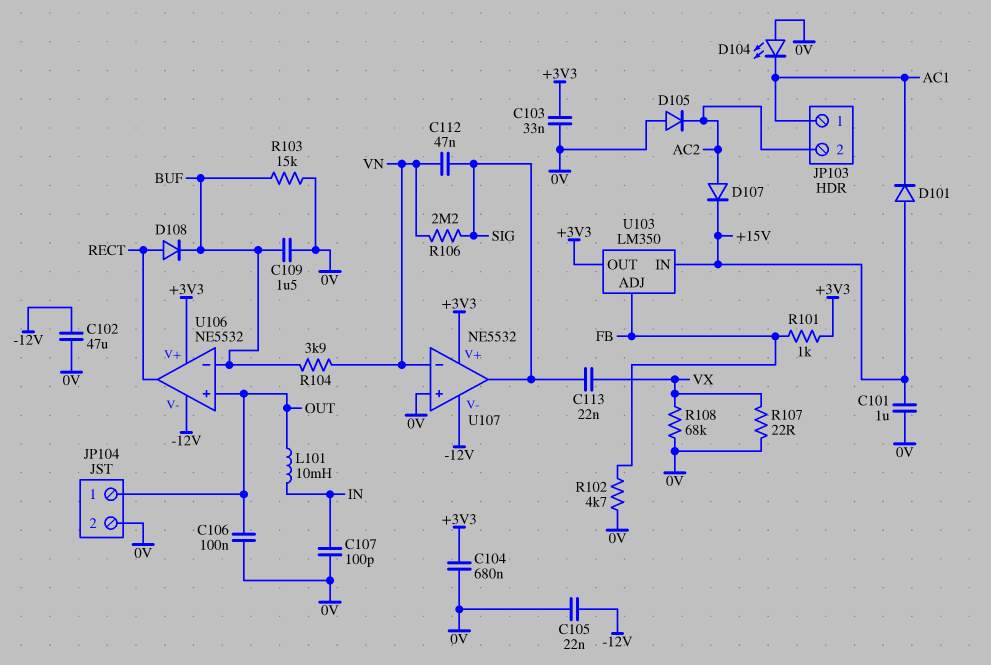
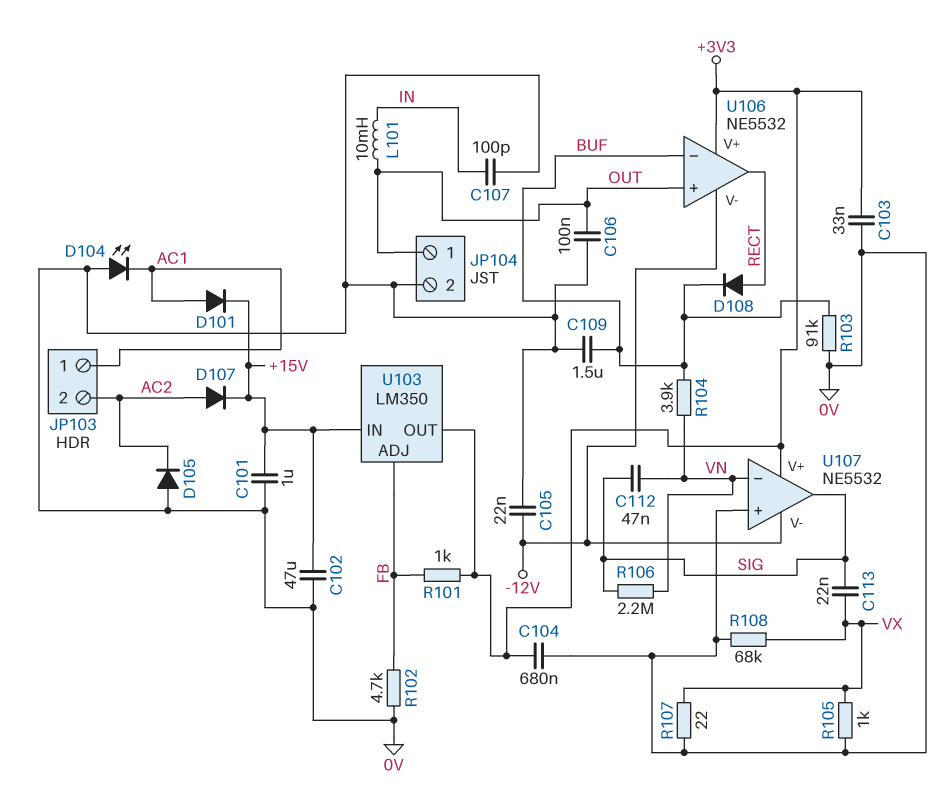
C102: 47uF (-12V, 0V) -> 47uF (+15V, 0V)
D101: diode (A +15V, K AC1) -> diode (A AC1, K +15V)
R103: 15k (0V, BUF) -> 91k (0V, BUF)
R105: none -> 1k (0V, VX)

